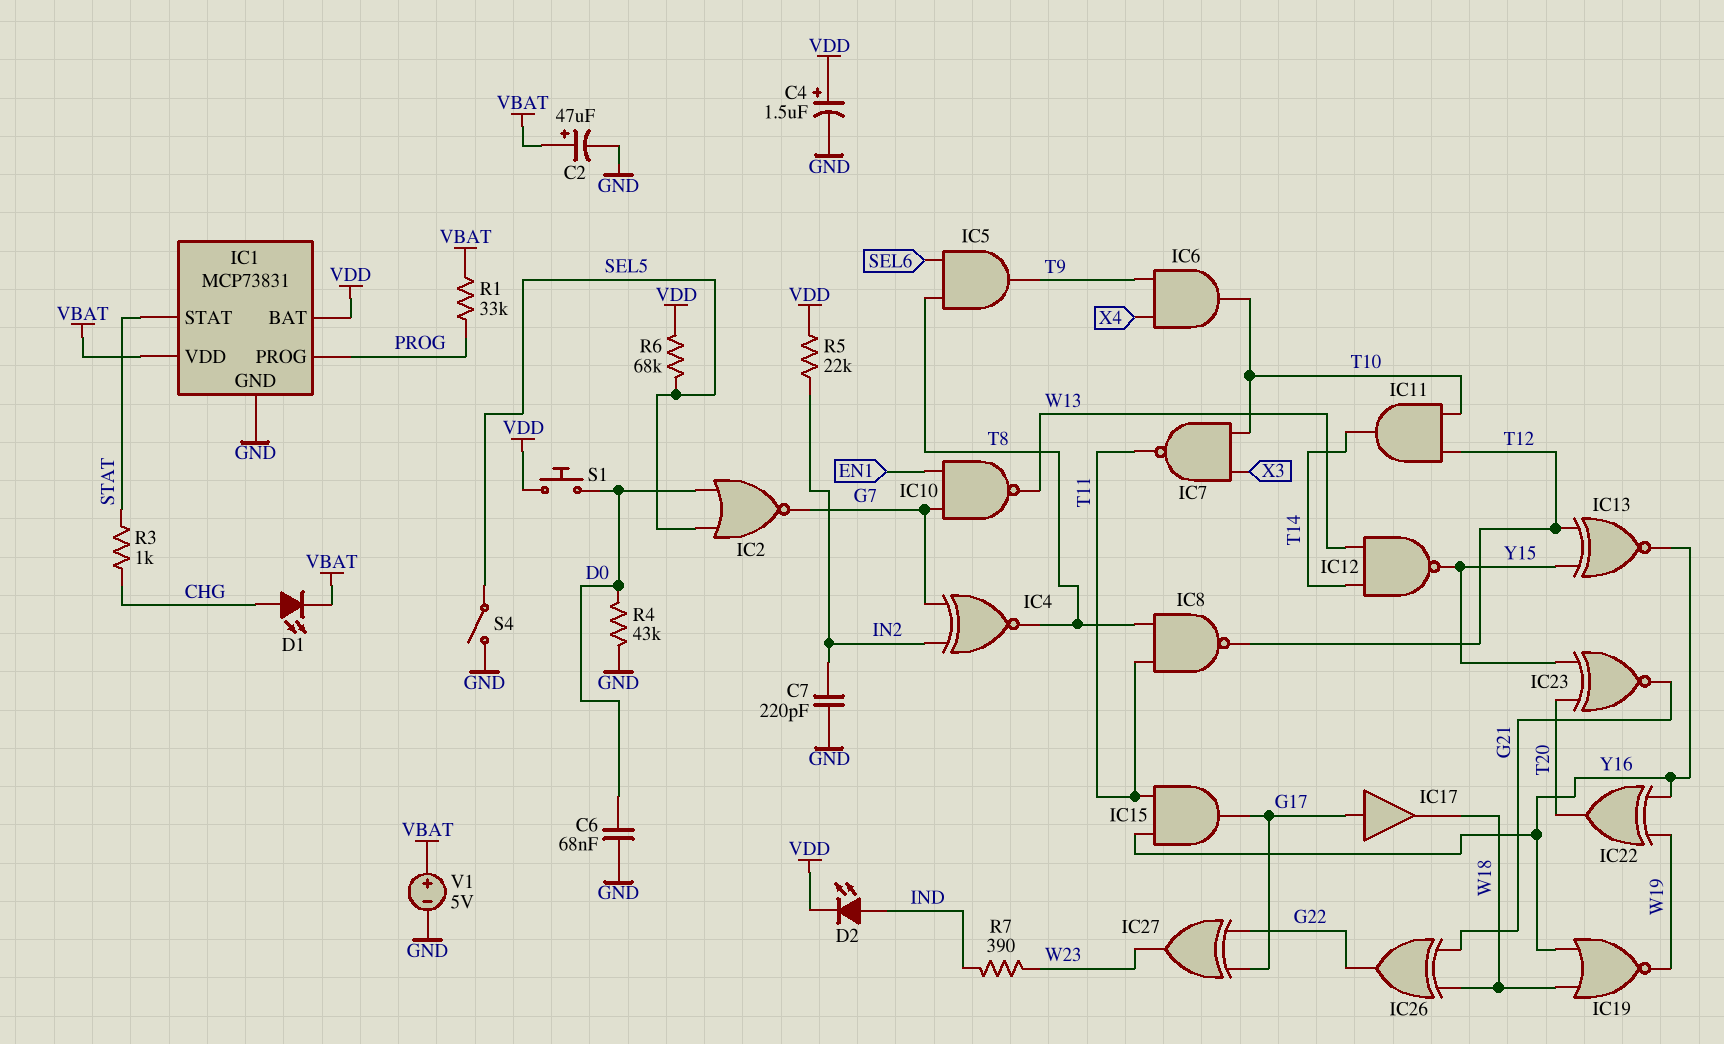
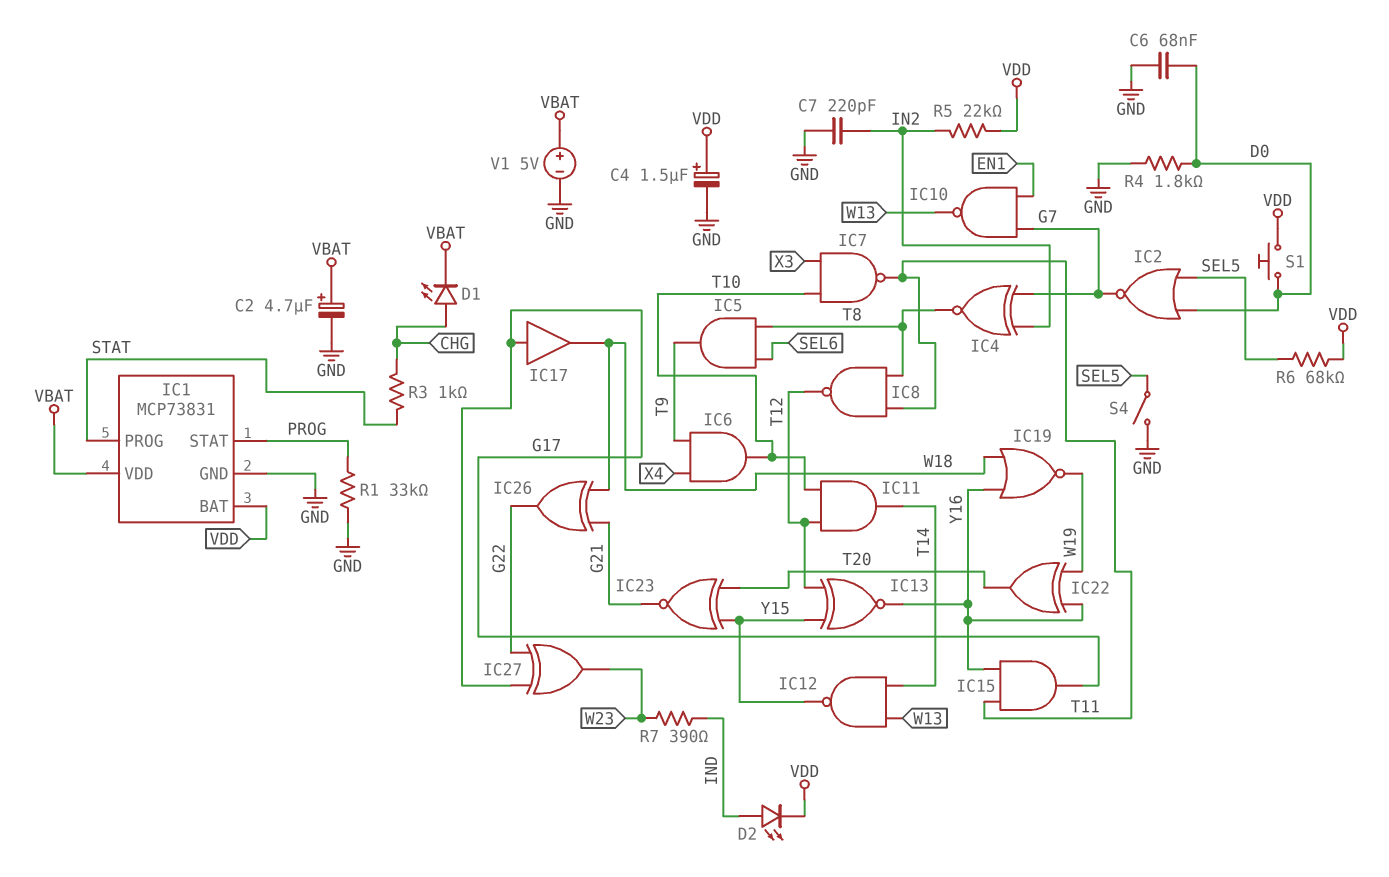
C2: 47uF (plus VBAT, minus GND) -> 4.7uF (plus VBAT, minus GND)
IC1 pin PROG: PROG -> STAT
IC1 pin STAT: STAT -> PROG
R1: 33k (PROG, VBAT) -> 33k (GND, PROG)
R4: 43k (D0, GND) -> 1.8k (D0, GND)

